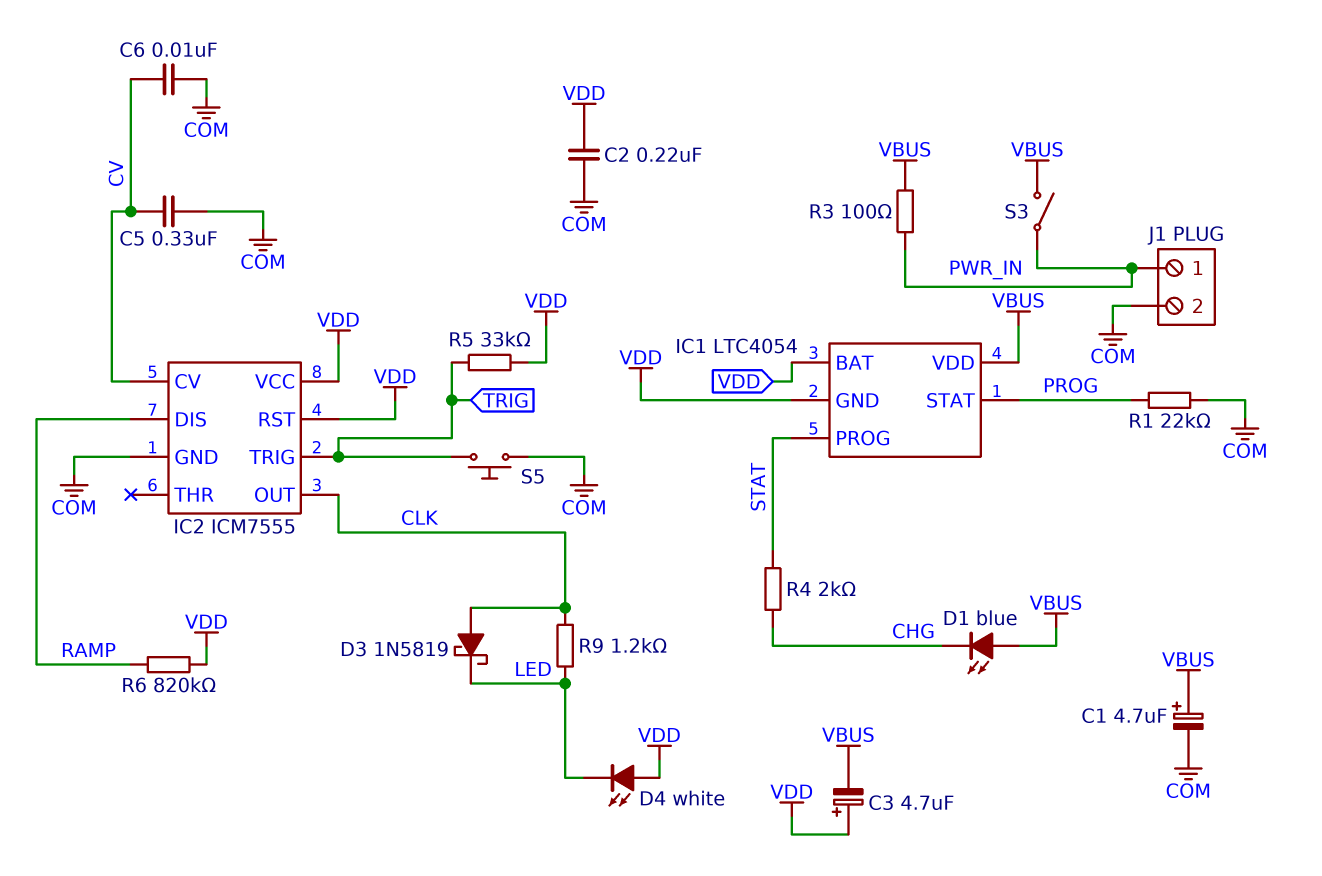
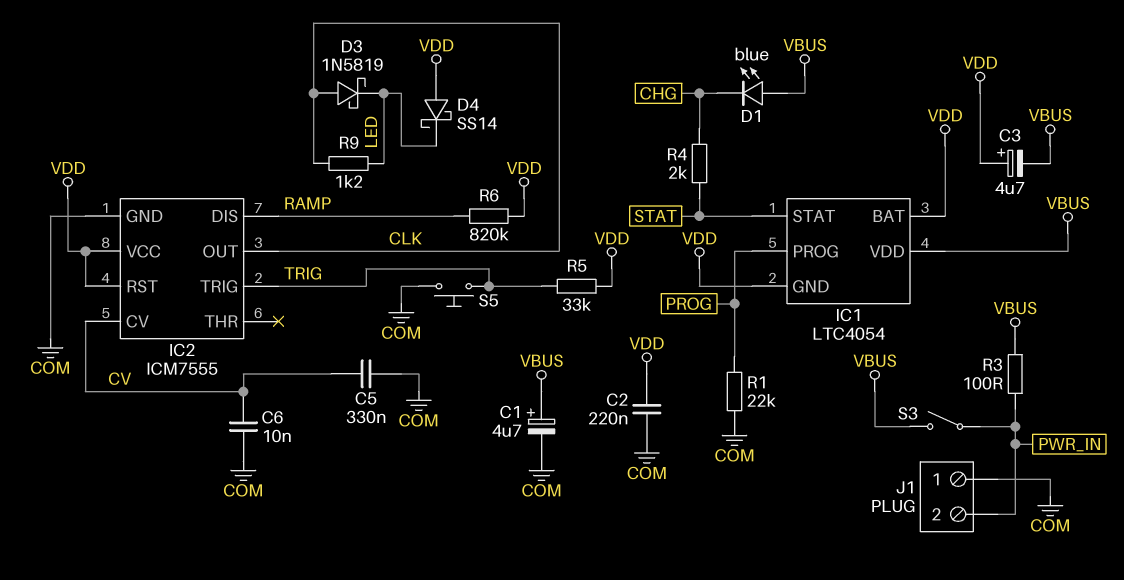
D4: LED white (A VDD, K LED) -> schottky SS14 (A VDD, K LED)
IC1 pin PROG: STAT -> PROG
IC1 pin STAT: PROG -> STAT
J1 pin 1: PWR_IN -> COM
J1 pin 2: COM -> PWR_IN

